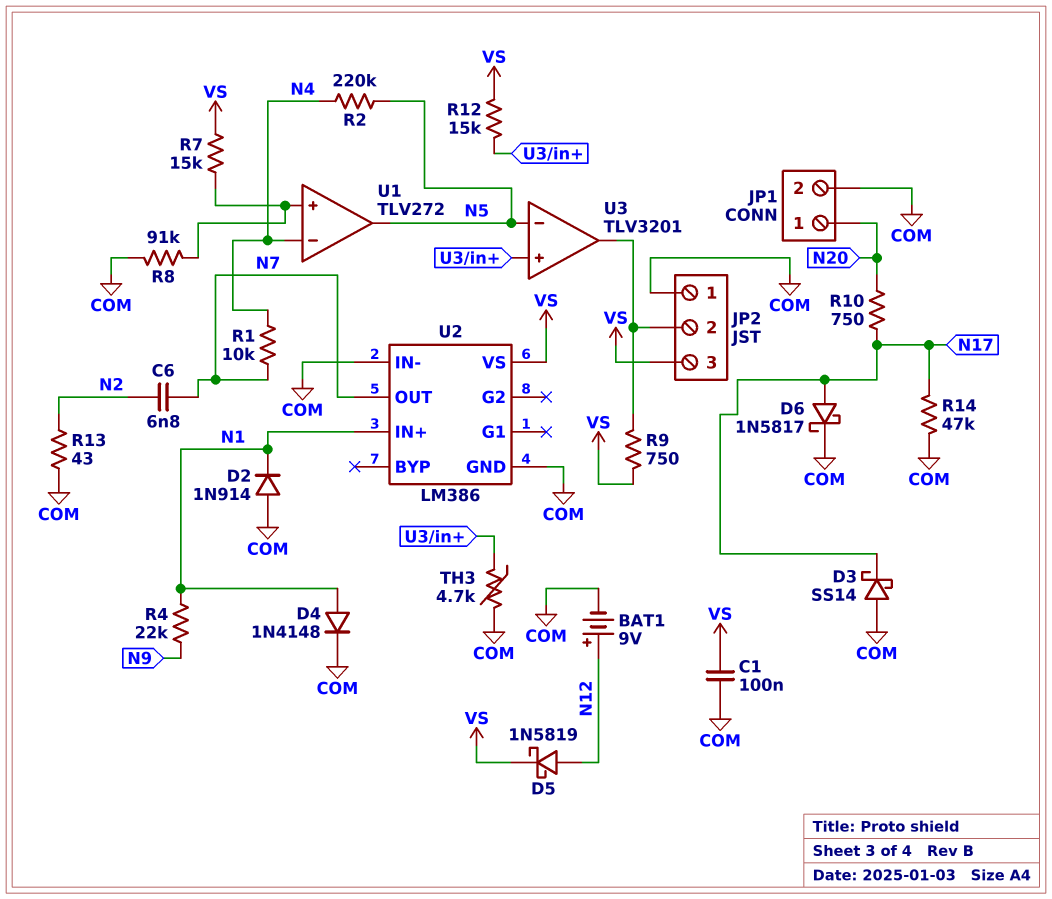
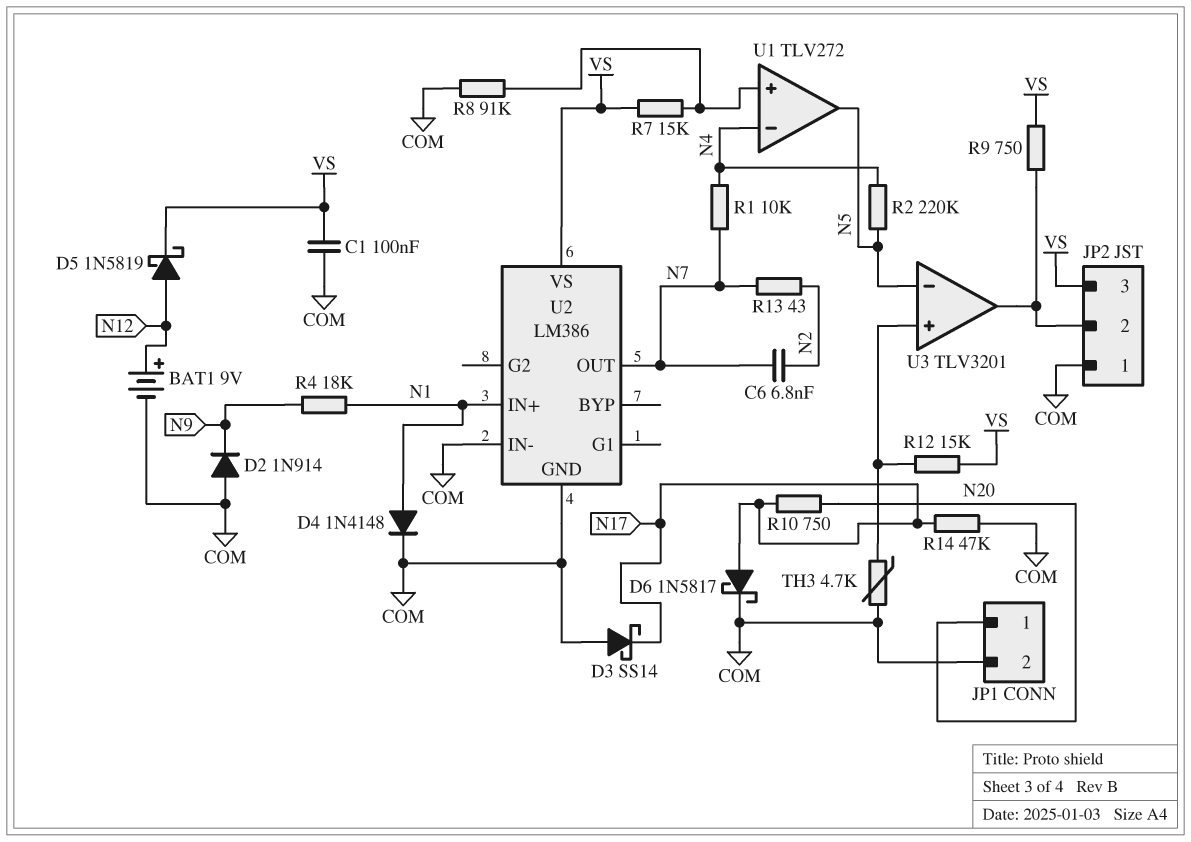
D2: diode 1N914 (A COM, K N1) -> diode 1N914 (A COM, K N9)
R4: 22k (N1, N9) -> 18k (N1, N9)
R13: 43 (COM, N2) -> 43 (N2, N7)

